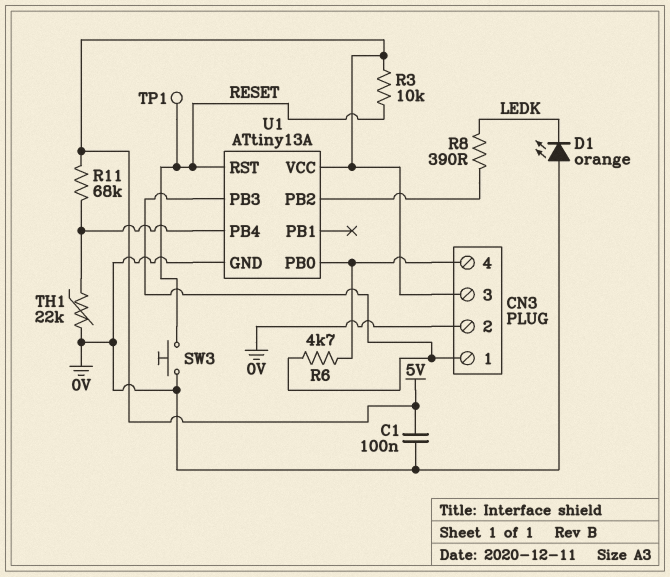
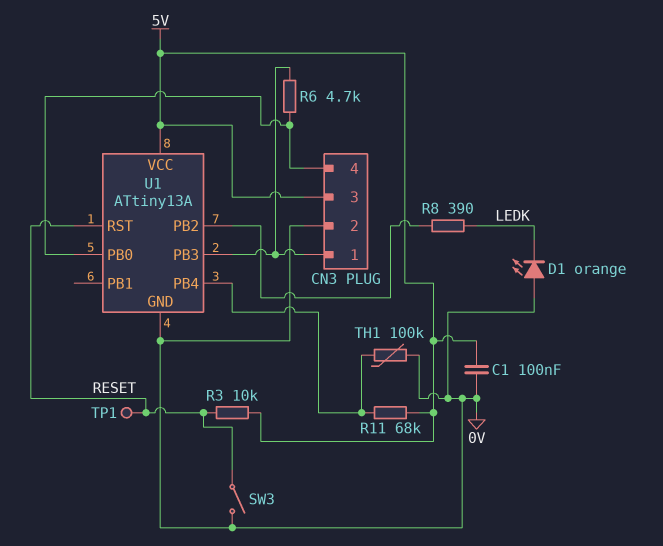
SW3: button (0V, RESET) -> switch (0V, RESET)
TH1: 22k (0V, U1/PB4) -> 100k (0V, U1/PB4)

